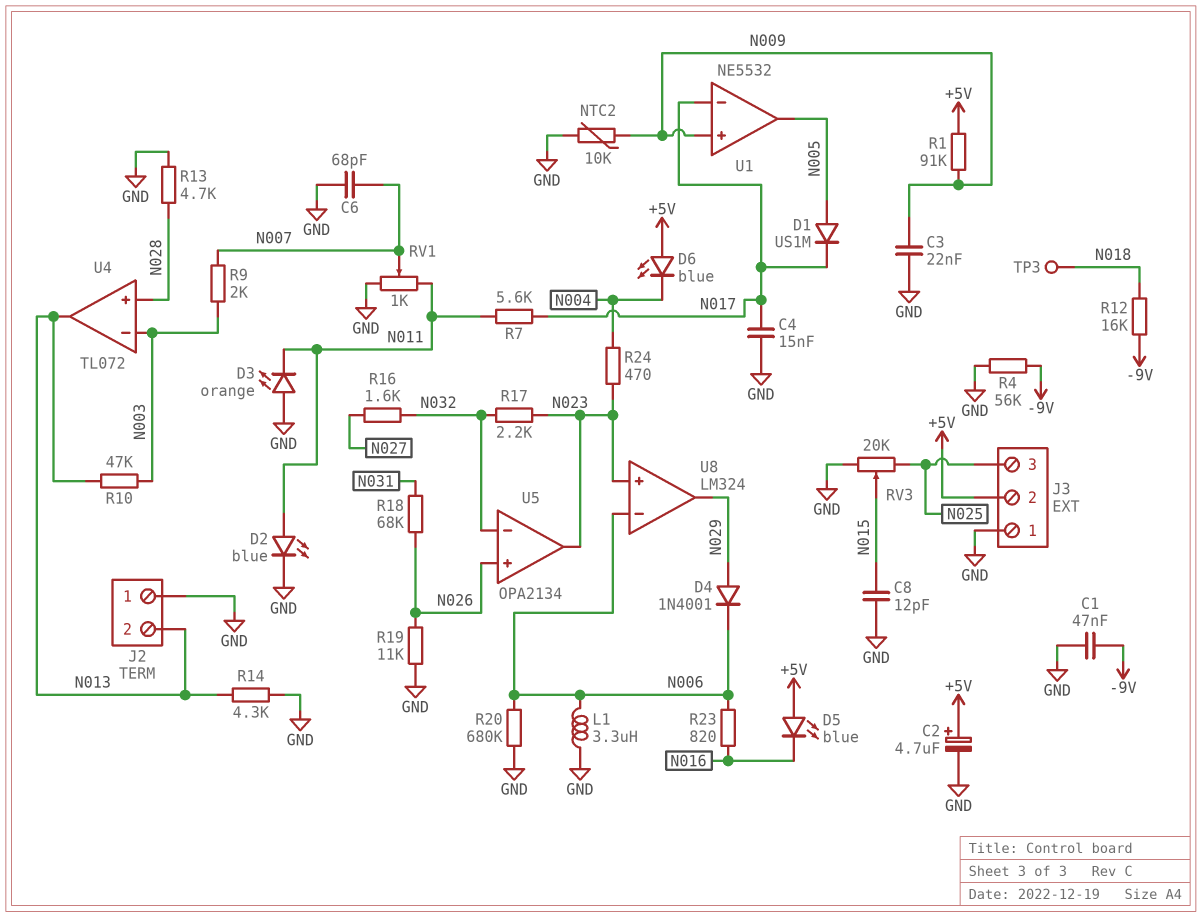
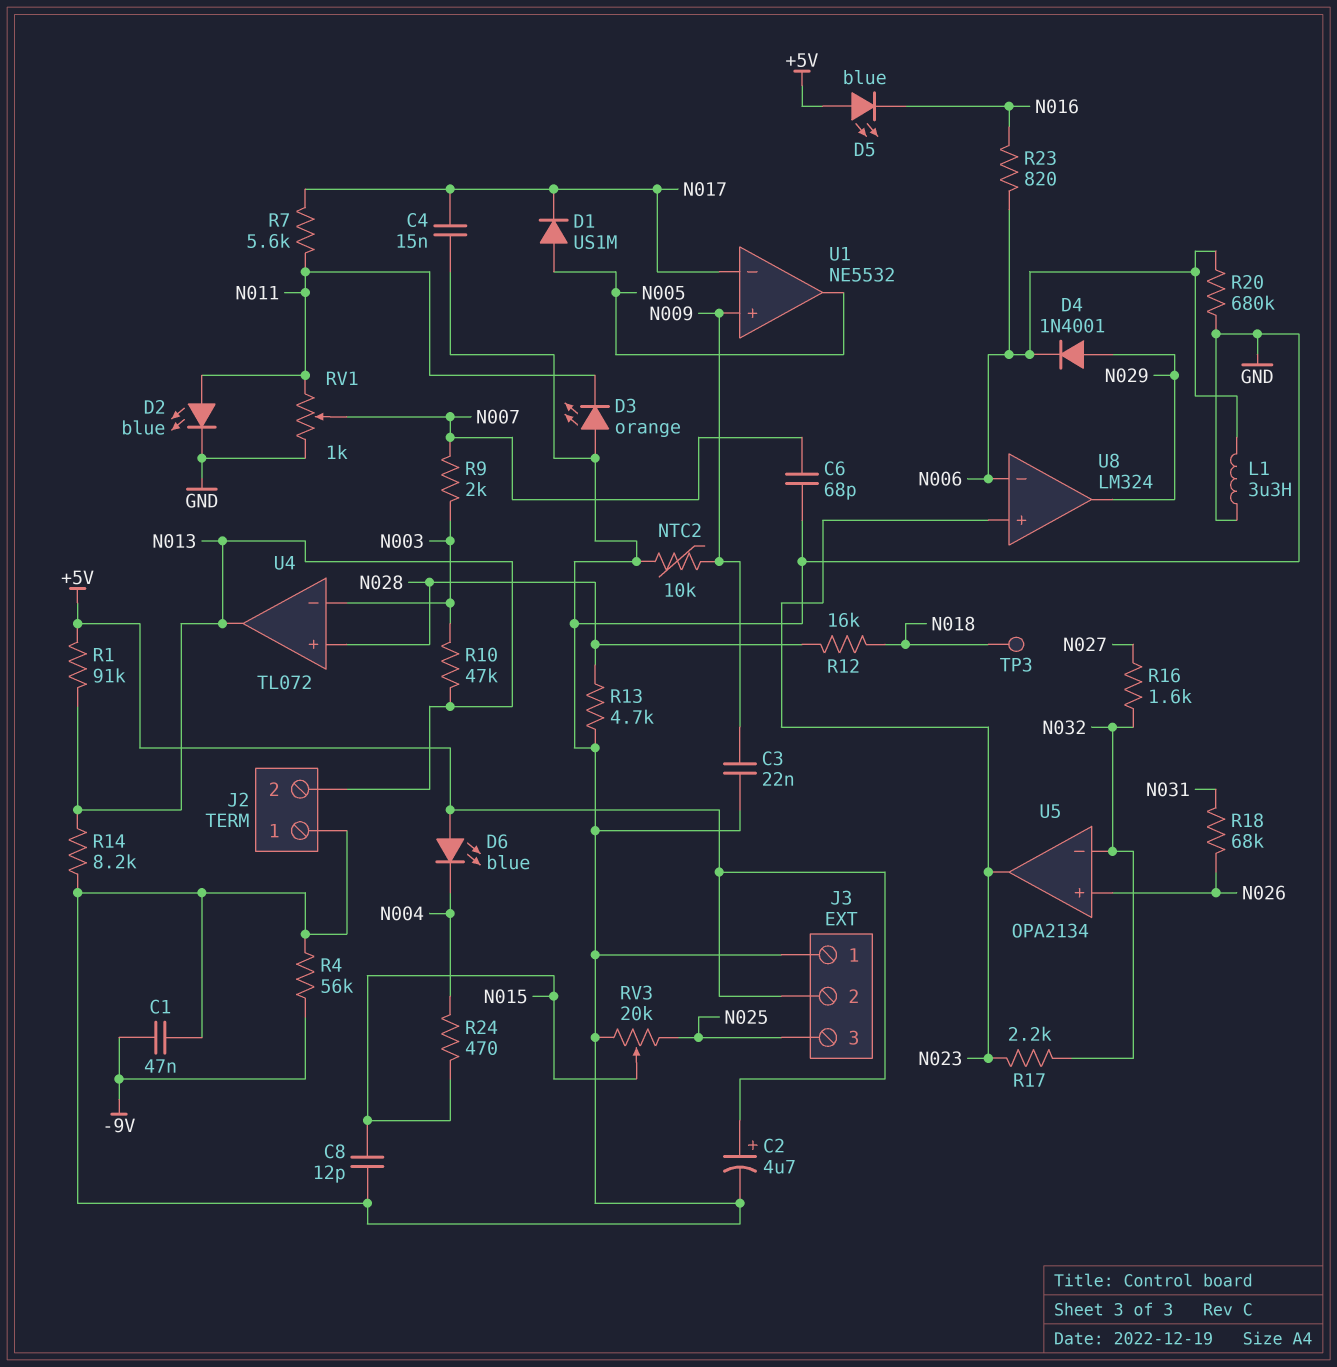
R1: 91k (+5V, N009) -> 91k (+5V, N013)
R12: 16k (-9V, N018) -> 16k (N018, N028)
R14: 4.3k (GND, N013) -> 8.2k (GND, N013)
R19: 11k (GND, N026) -> none
R24: 470 (N004, N023) -> 470 (N004, N015)

